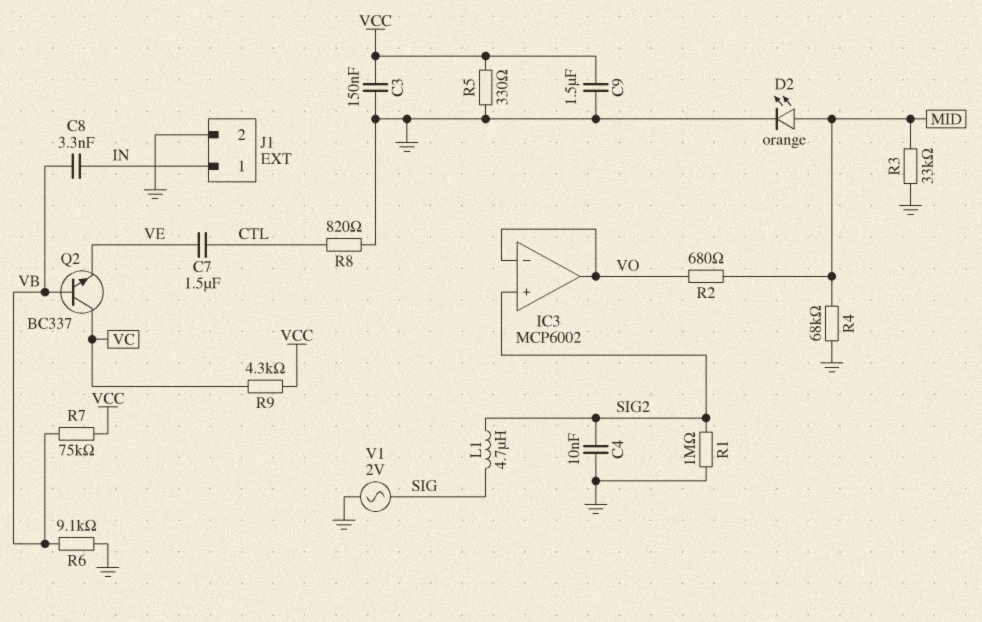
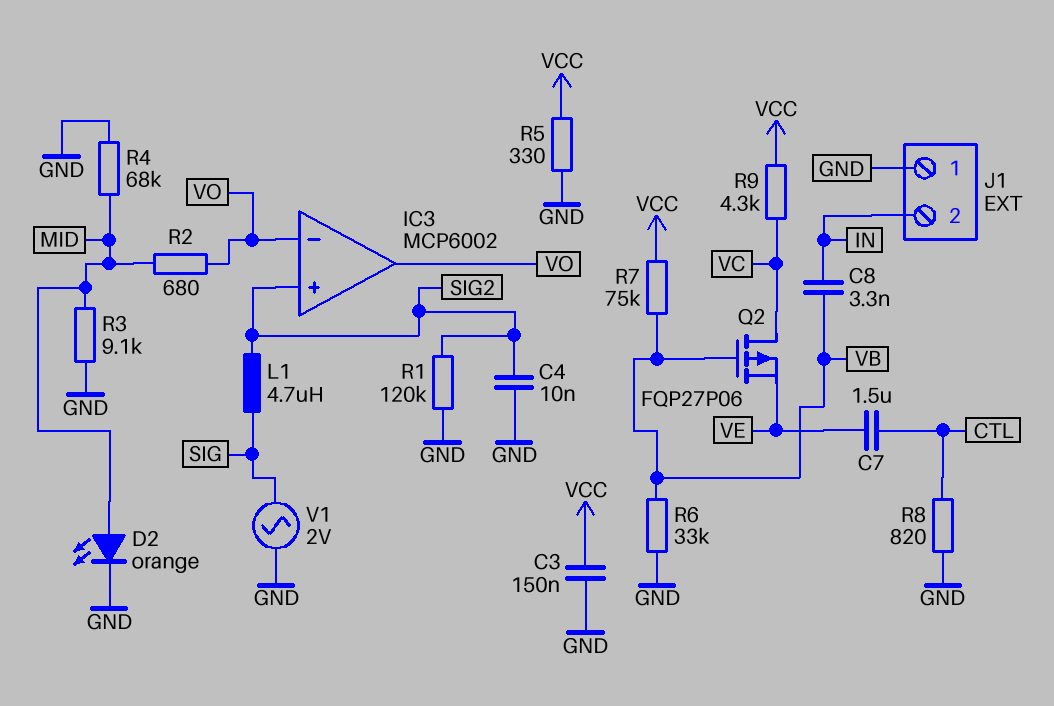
C9: 1.5uF (GND, VCC) -> none
J1 pin 1: IN -> GND
J1 pin 2: GND -> IN
Q2: NPN BC337 (B VB, C VC, E VE) -> PMOS FQP27P06 (G VB, D VC, S VE)
R1: 1M (GND, SIG2) -> 120k (GND, SIG2)
R3: 33k (GND, MID) -> 9.1k (GND, MID)
R6: 9.1k (GND, VB) -> 33k (GND, VB)

